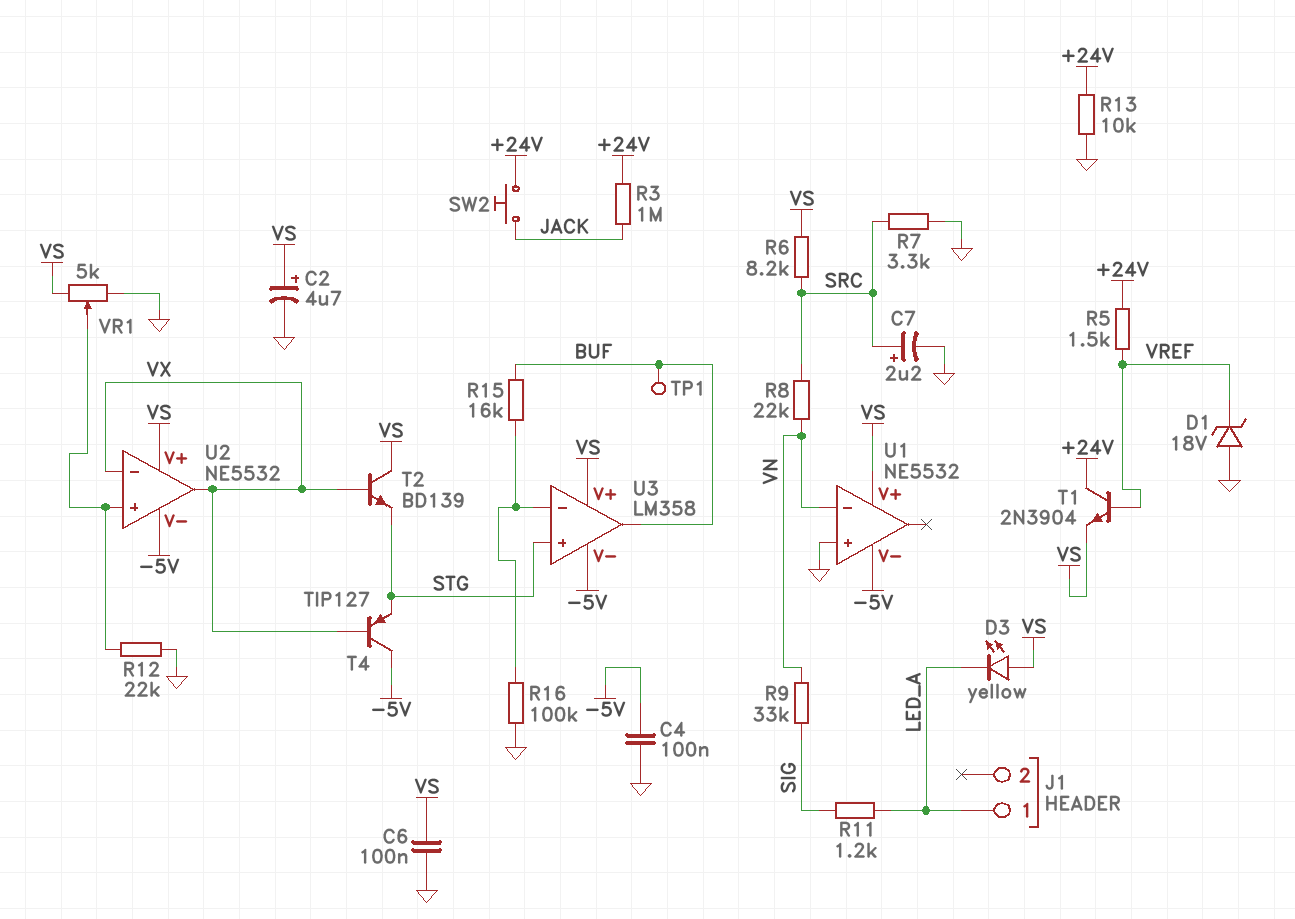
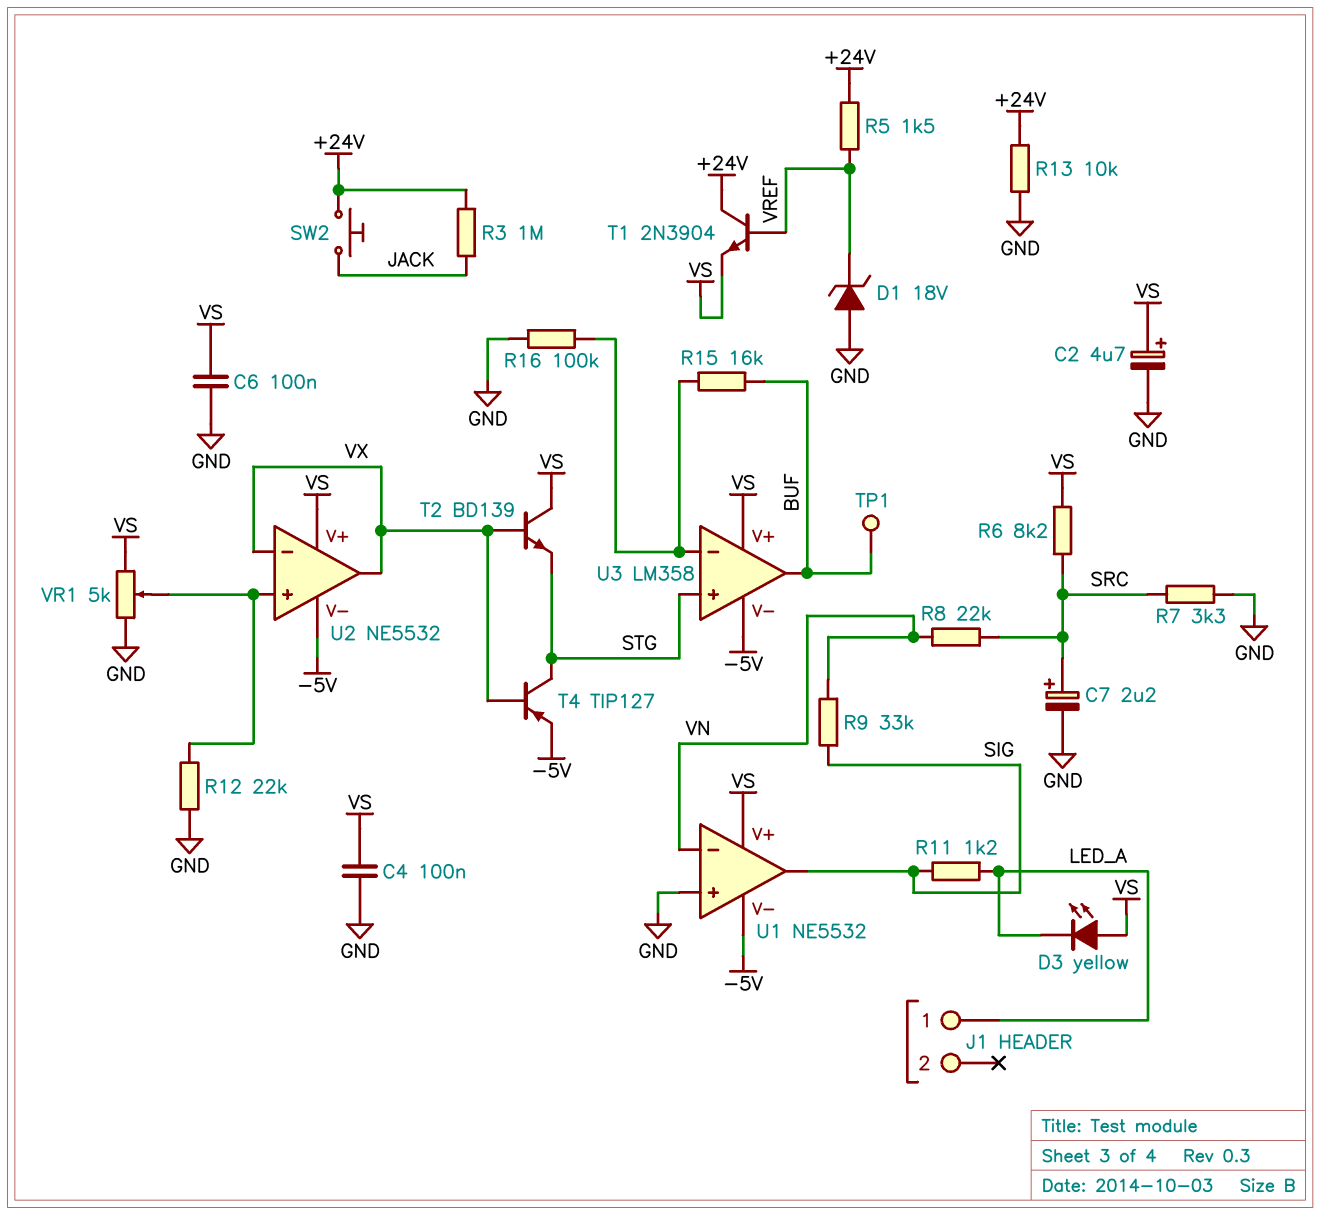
C4: 100nF (-5V, GND) -> 100nF (GND, VS)
T4: PNP TIP127 (B VX, C -5V, E STG) -> PNP TIP127 (B VX, C STG, E -5V)
U1 pin out: none -> SIG

